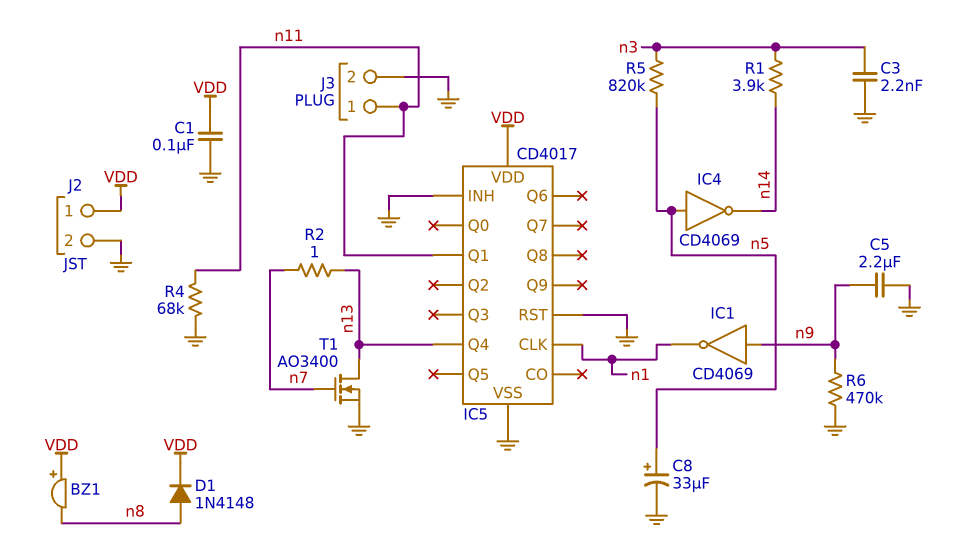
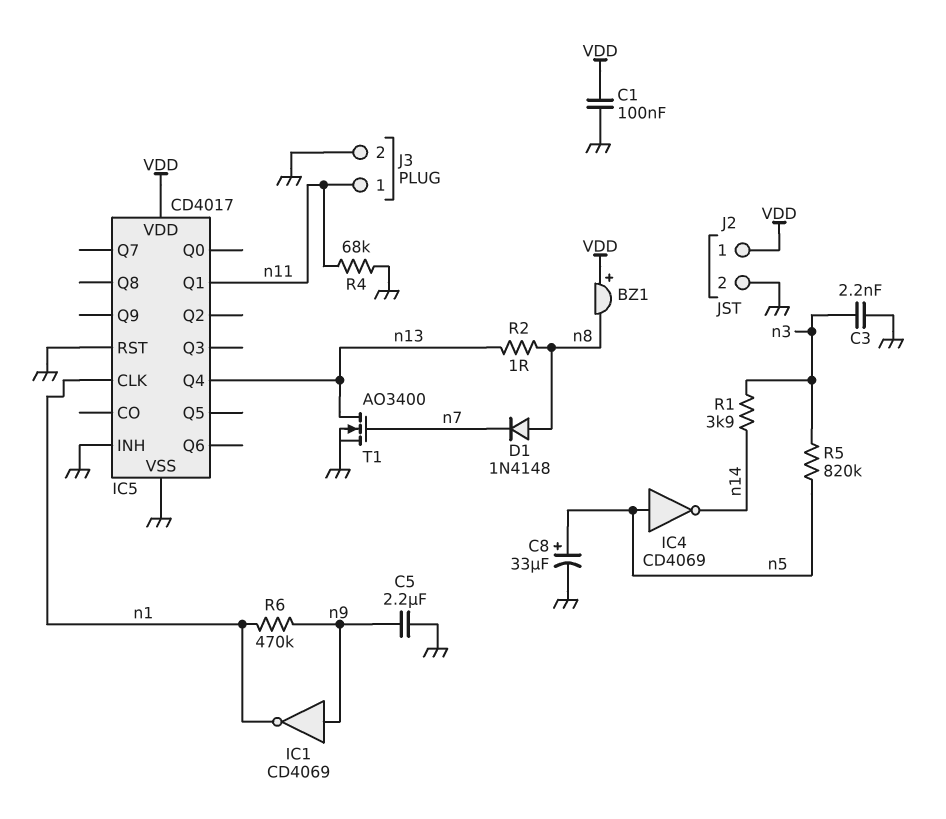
D1: diode 1N4148 (A n8, K VDD) -> diode 1N4148 (A n8, K n7)
R2: 1 (n7, n13) -> 1 (n8, n13)
R6: 470k (GND, n9) -> 470k (n1, n9)

